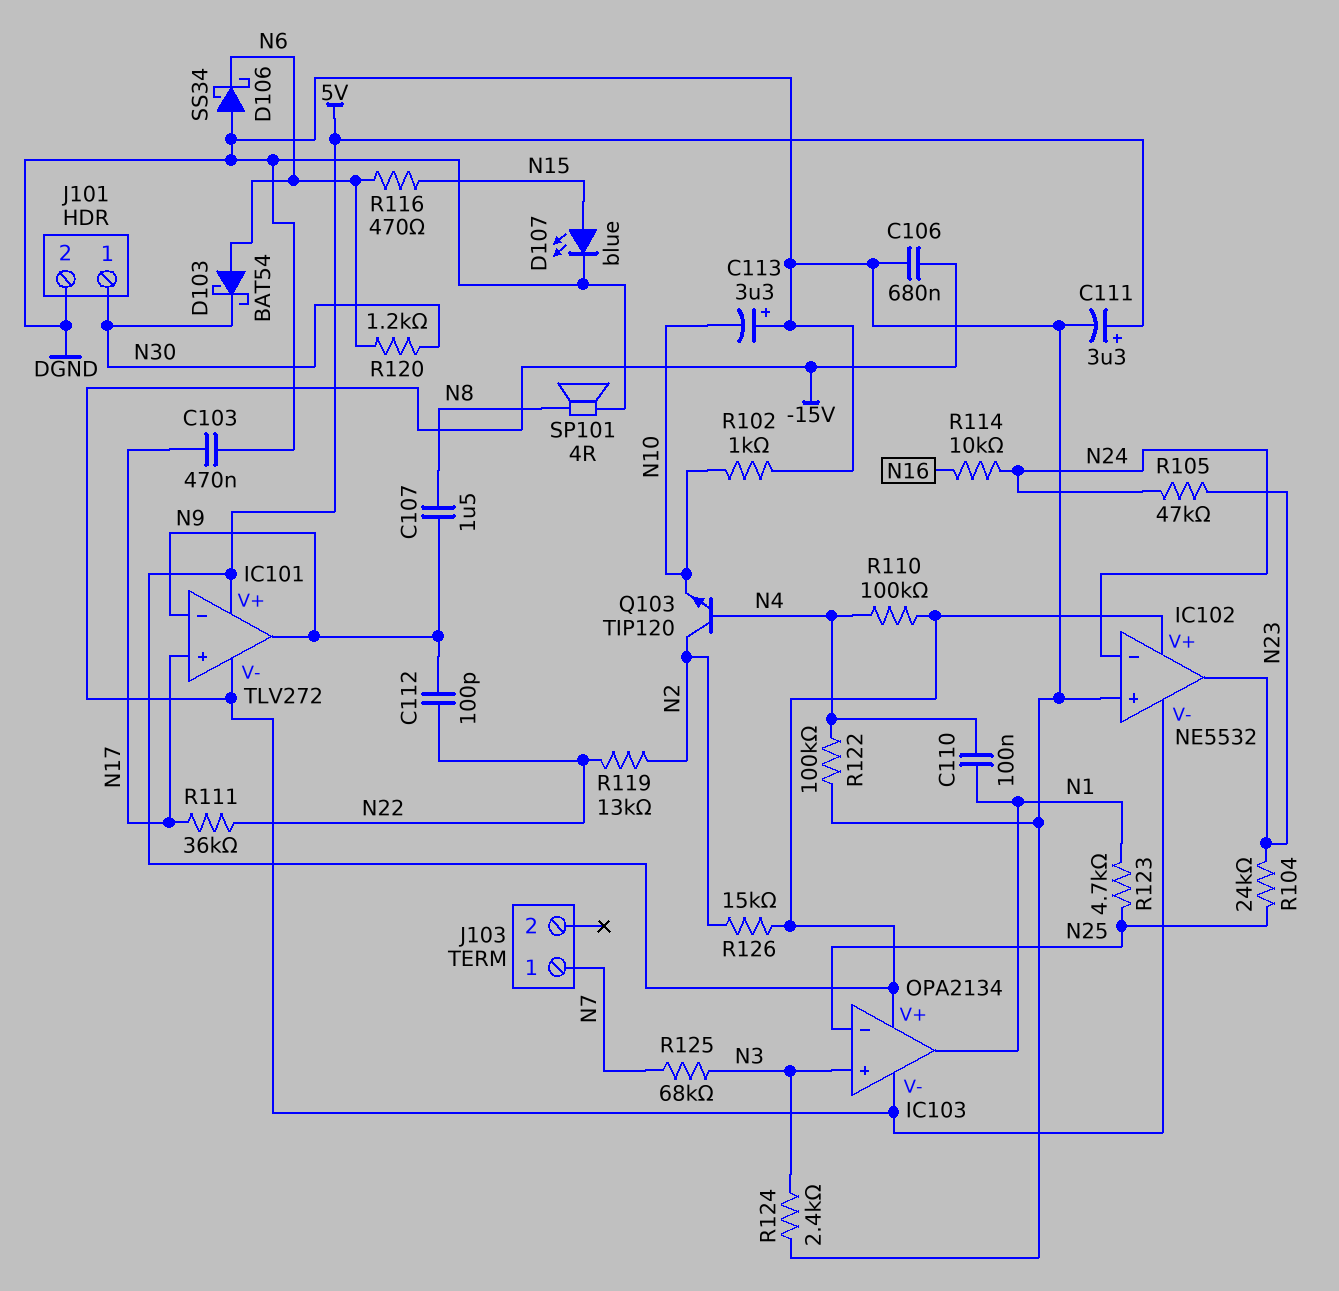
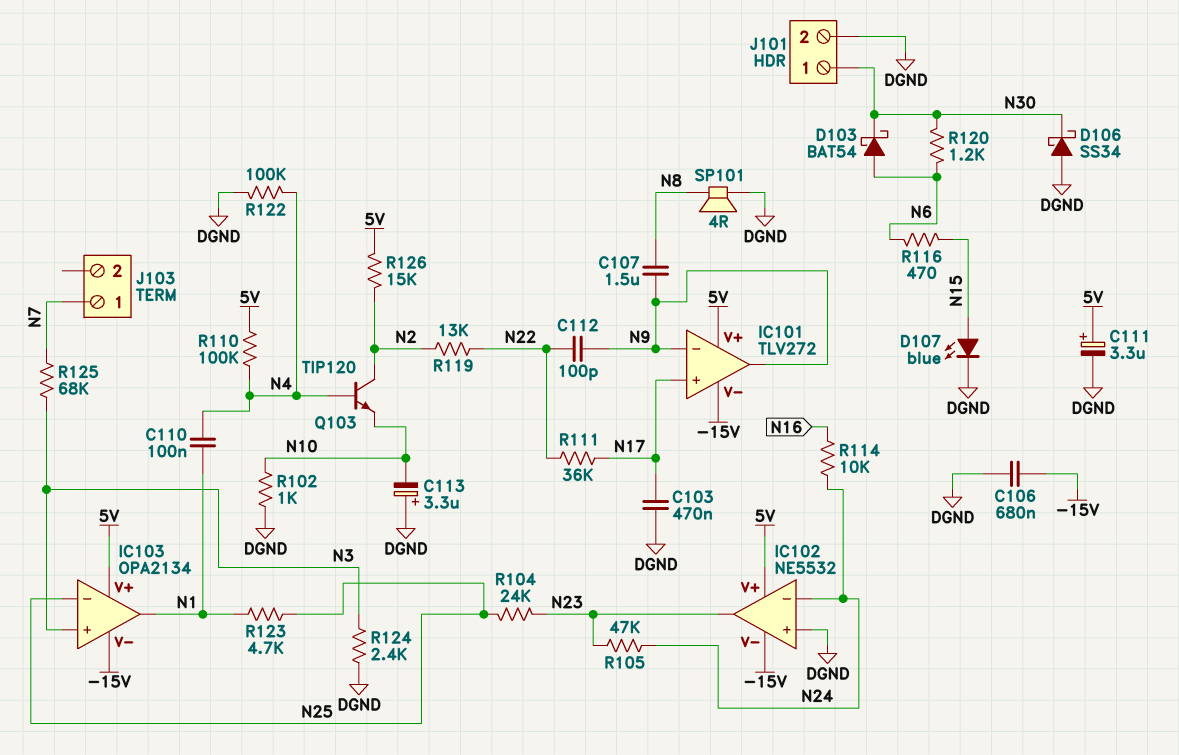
D106: schottky SS34 (A DGND, K N6) -> schottky SS34 (A DGND, K N30)

